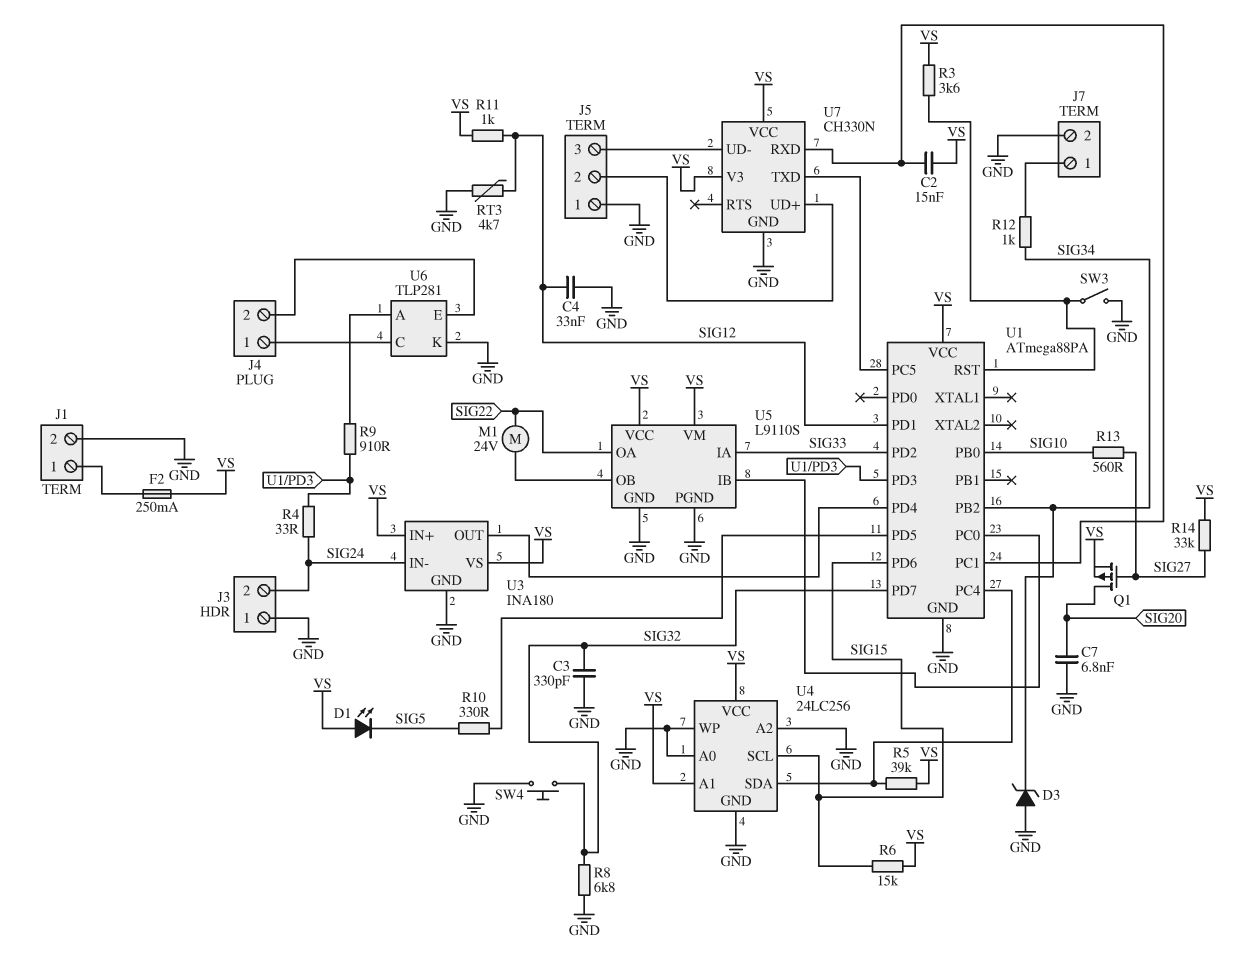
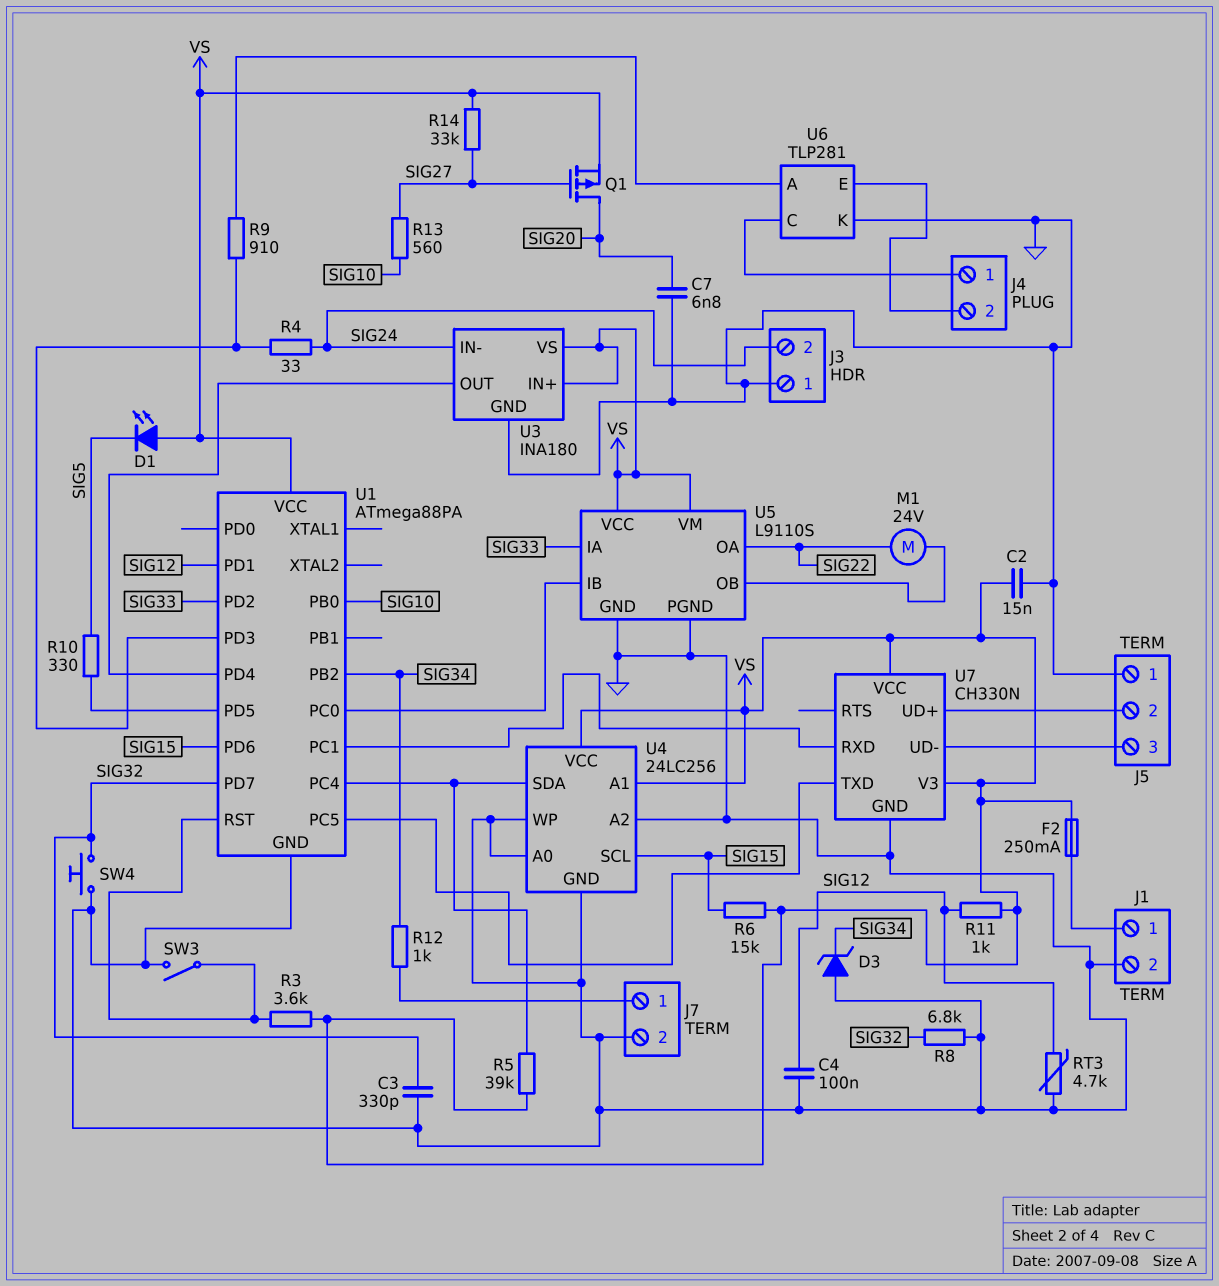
C2: 15nF (U1/PC1, VS) -> 15nF (GND, VS)
C4: 33nF (GND, SIG12) -> 100nF (GND, SIG12)

